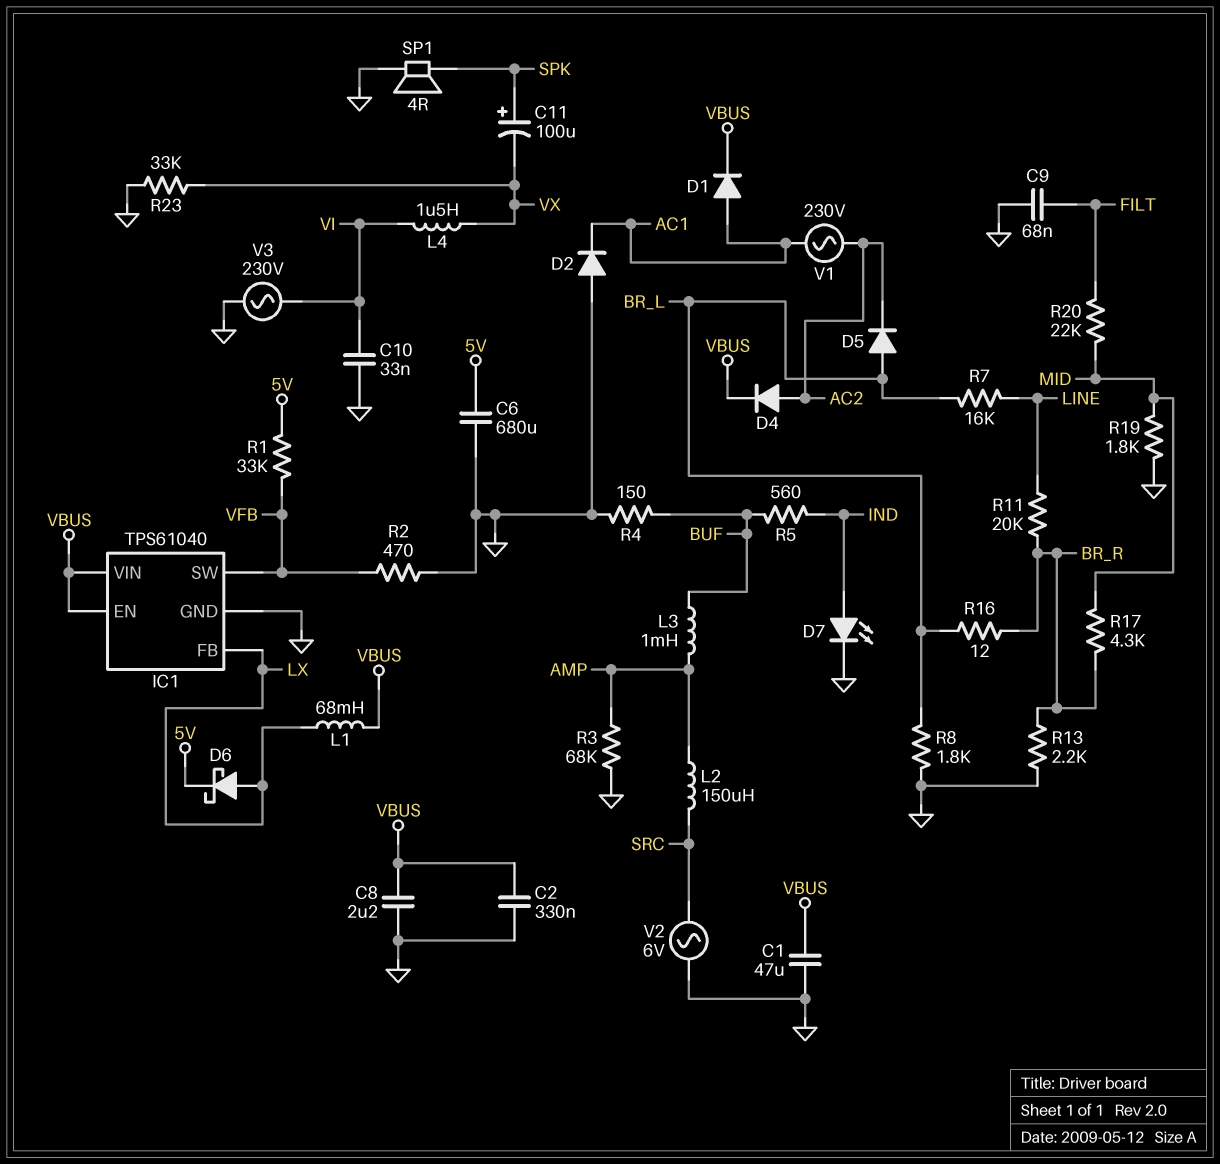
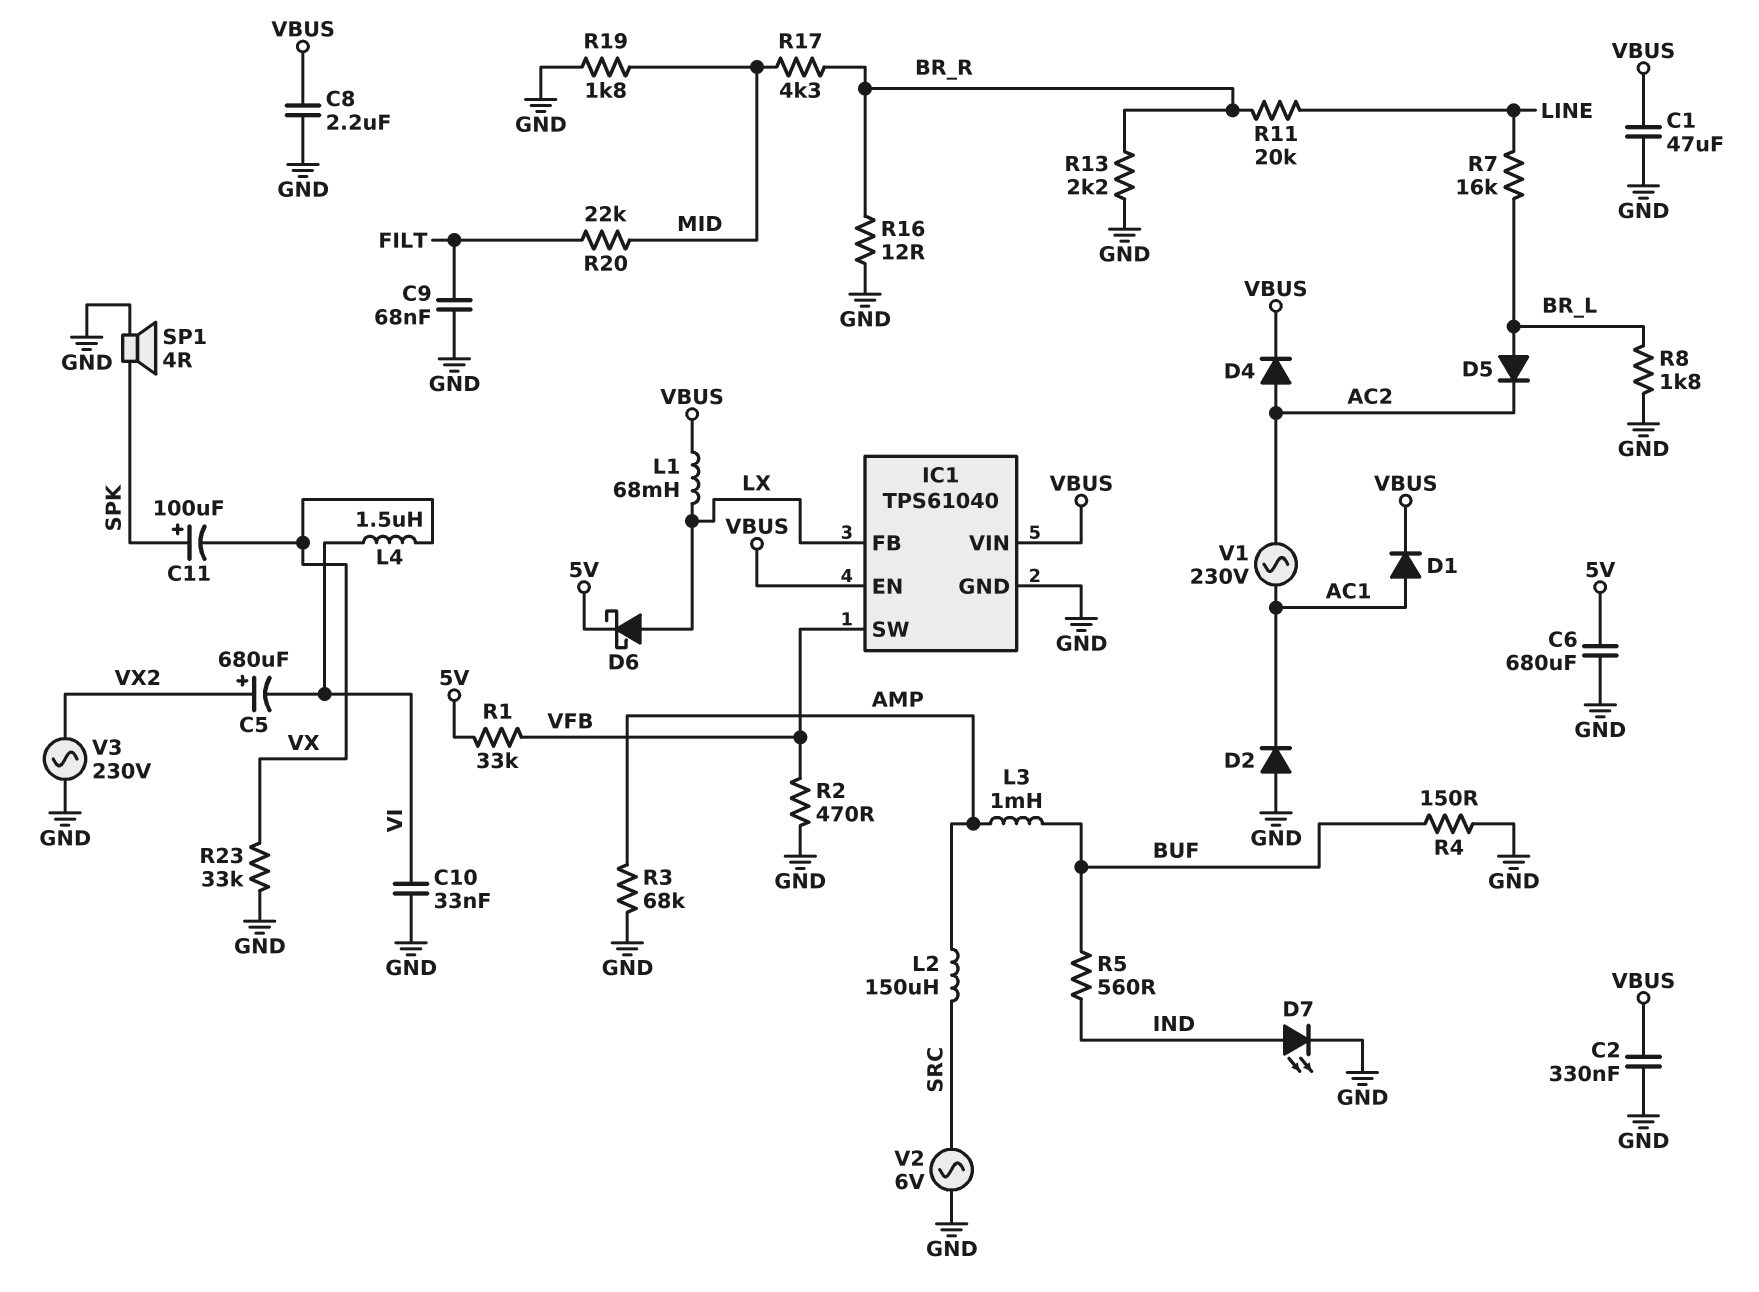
C5: none -> 680uF (plus VX2, minus VI)
R16: 12 (BR_L, BR_R) -> 12 (BR_R, GND)
V3: AC 230V (GND, VI) -> AC 230V (GND, VX2)

